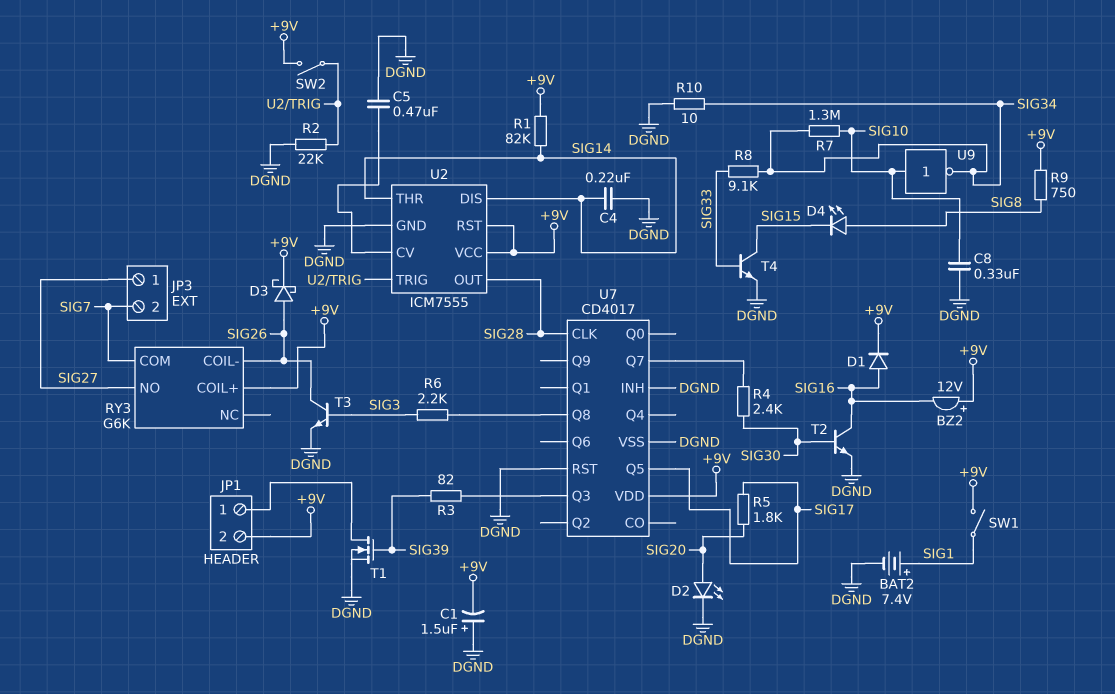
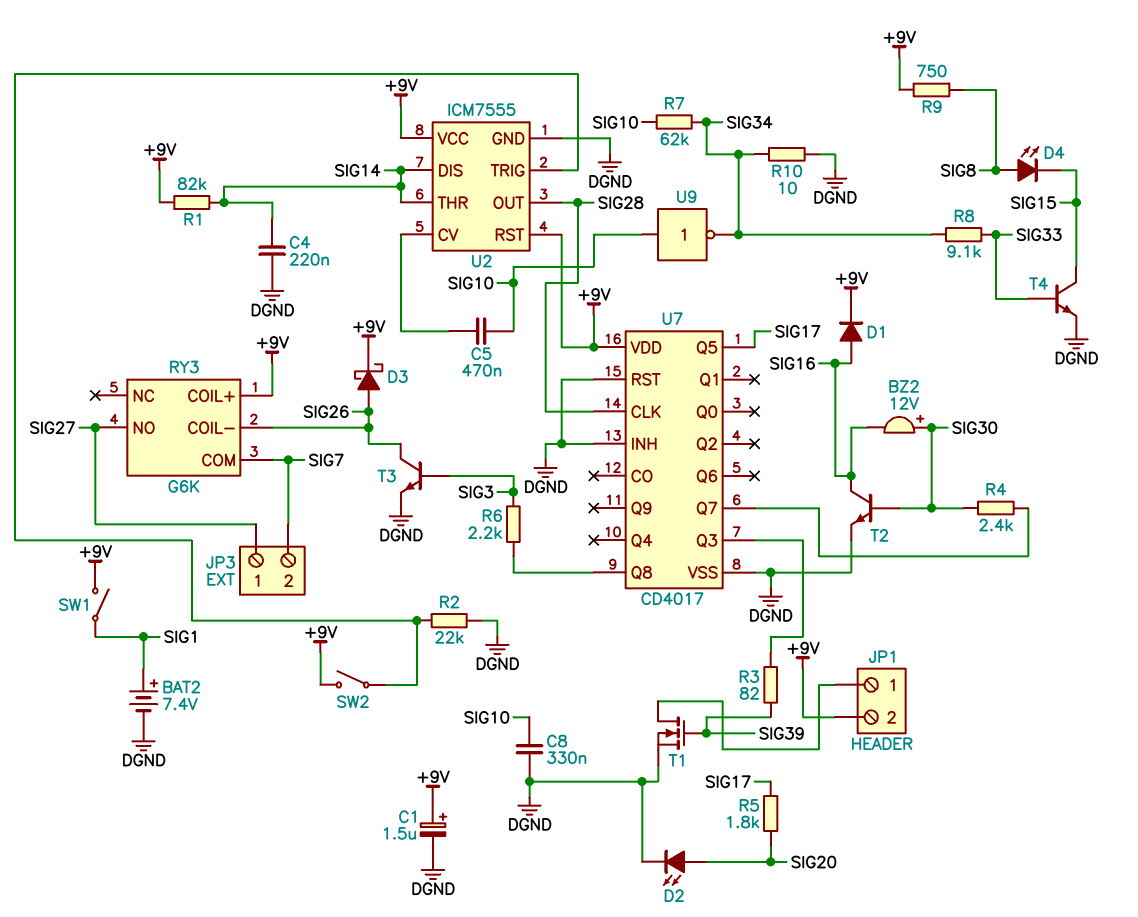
BZ2: buzzer 12V (plus +9V, minus SIG16) -> buzzer 12V (plus SIG30, minus SIG16)
C1: 1.5uF (plus DGND, minus +9V) -> 1.5uF (plus +9V, minus DGND)
C5: 470nF (DGND, U2/CV) -> 470nF (SIG10, U2/CV)
R7: 1.3M (SIG10, SIG34) -> 62k (SIG10, SIG34)

